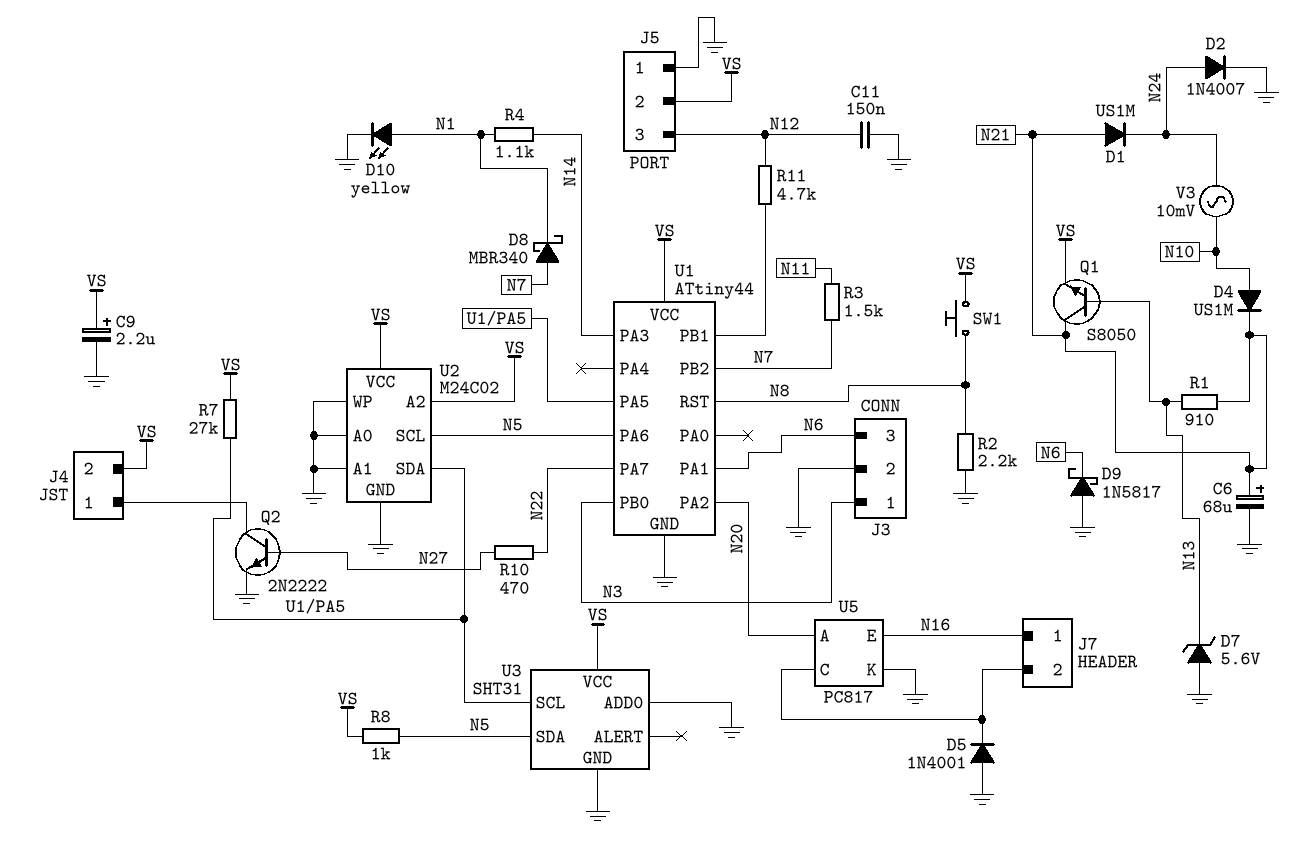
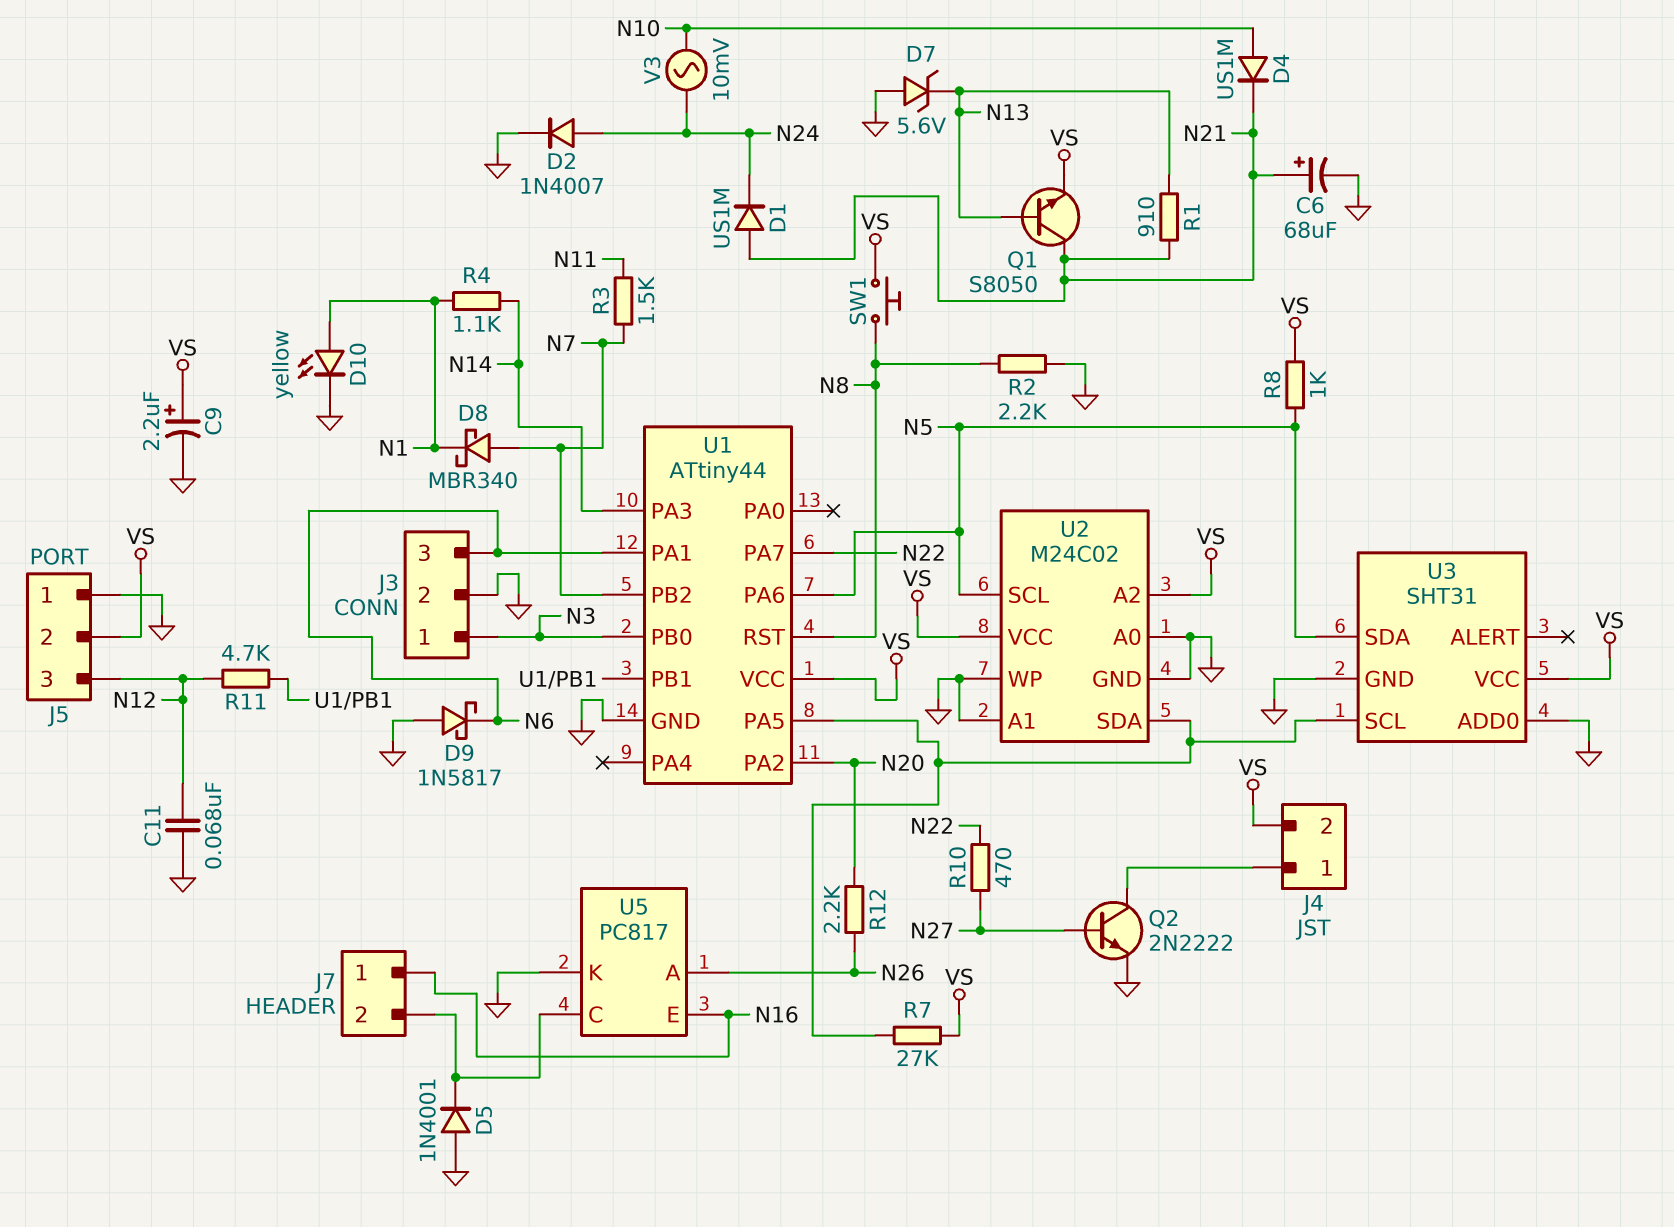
C11: 150nF (GND, N12) -> 68nF (GND, N12)
R12: none -> 2.2k (N20, N26)
U5 pin A: N20 -> N26

